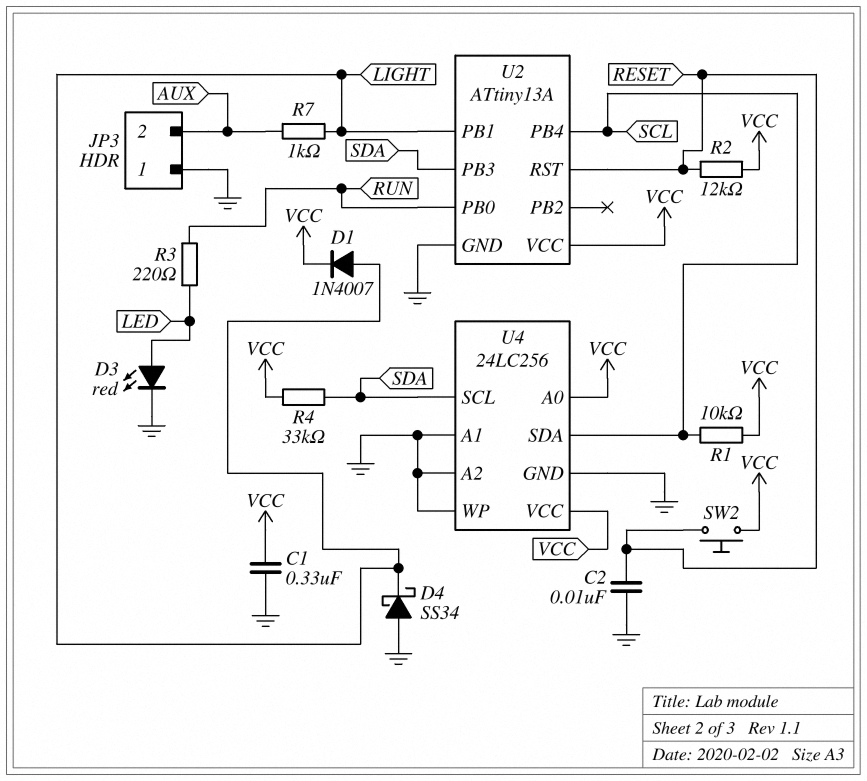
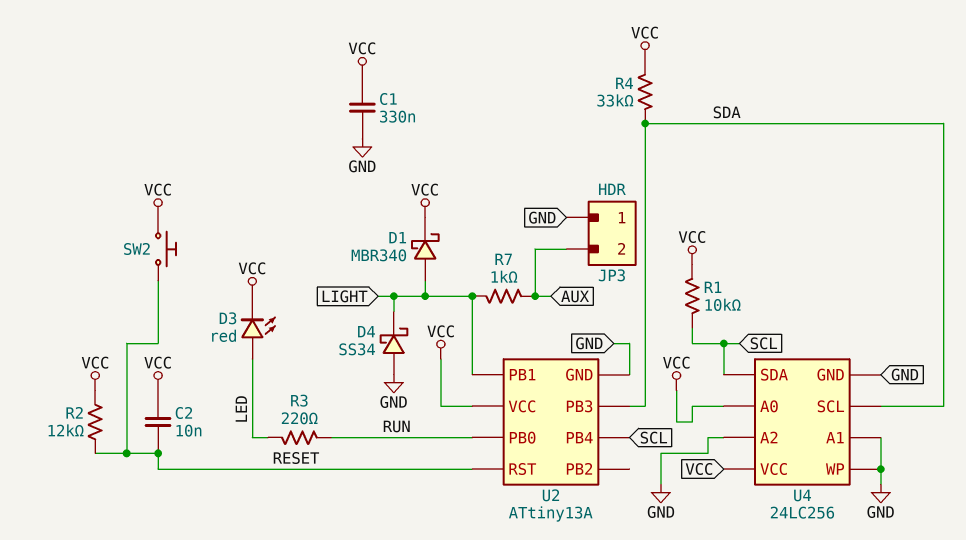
C2: 10nF (GND, RESET) -> 10nF (RESET, VCC)
D1: diode 1N4007 (A LIGHT, K VCC) -> schottky MBR340 (A LIGHT, K VCC)
D3: LED red (A LED, K GND) -> LED red (A LED, K VCC)

